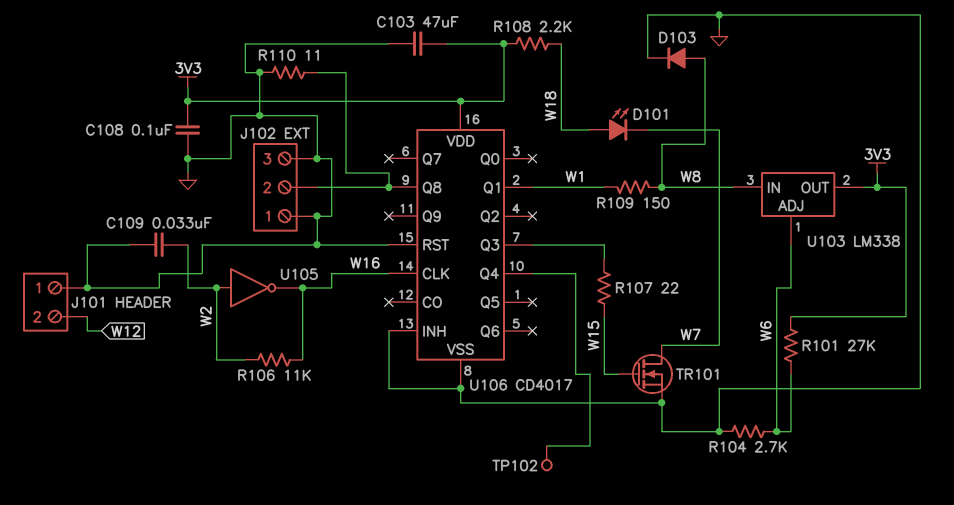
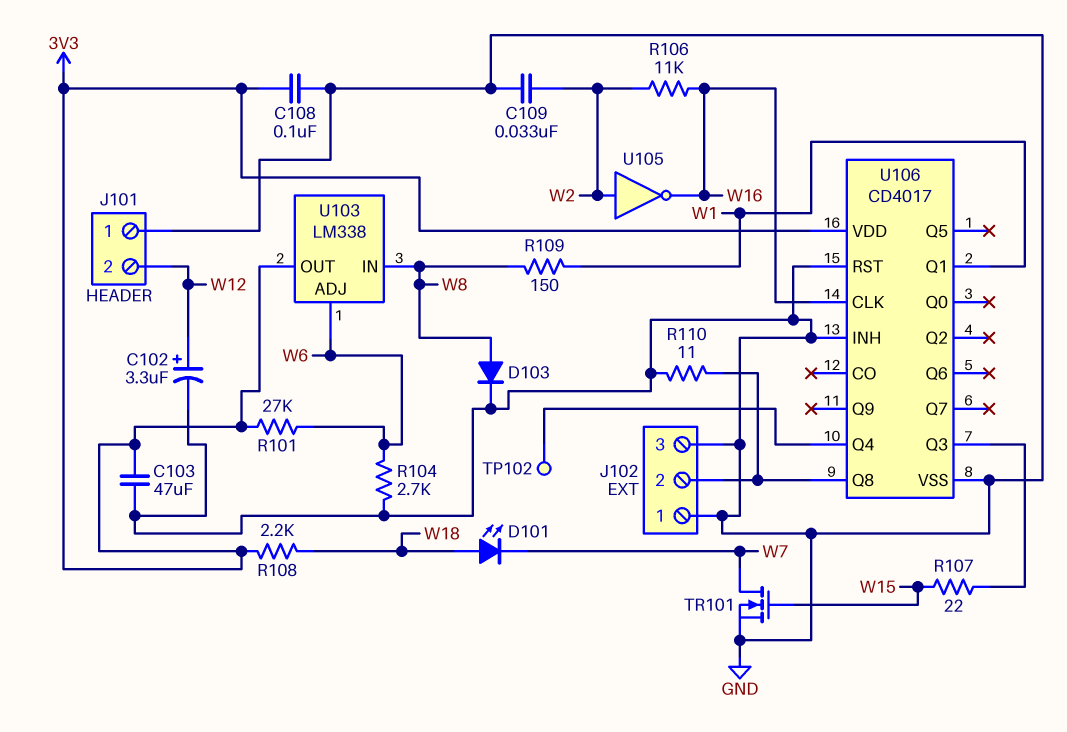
C102: none -> 3.3uF (plus W12, minus GND)

